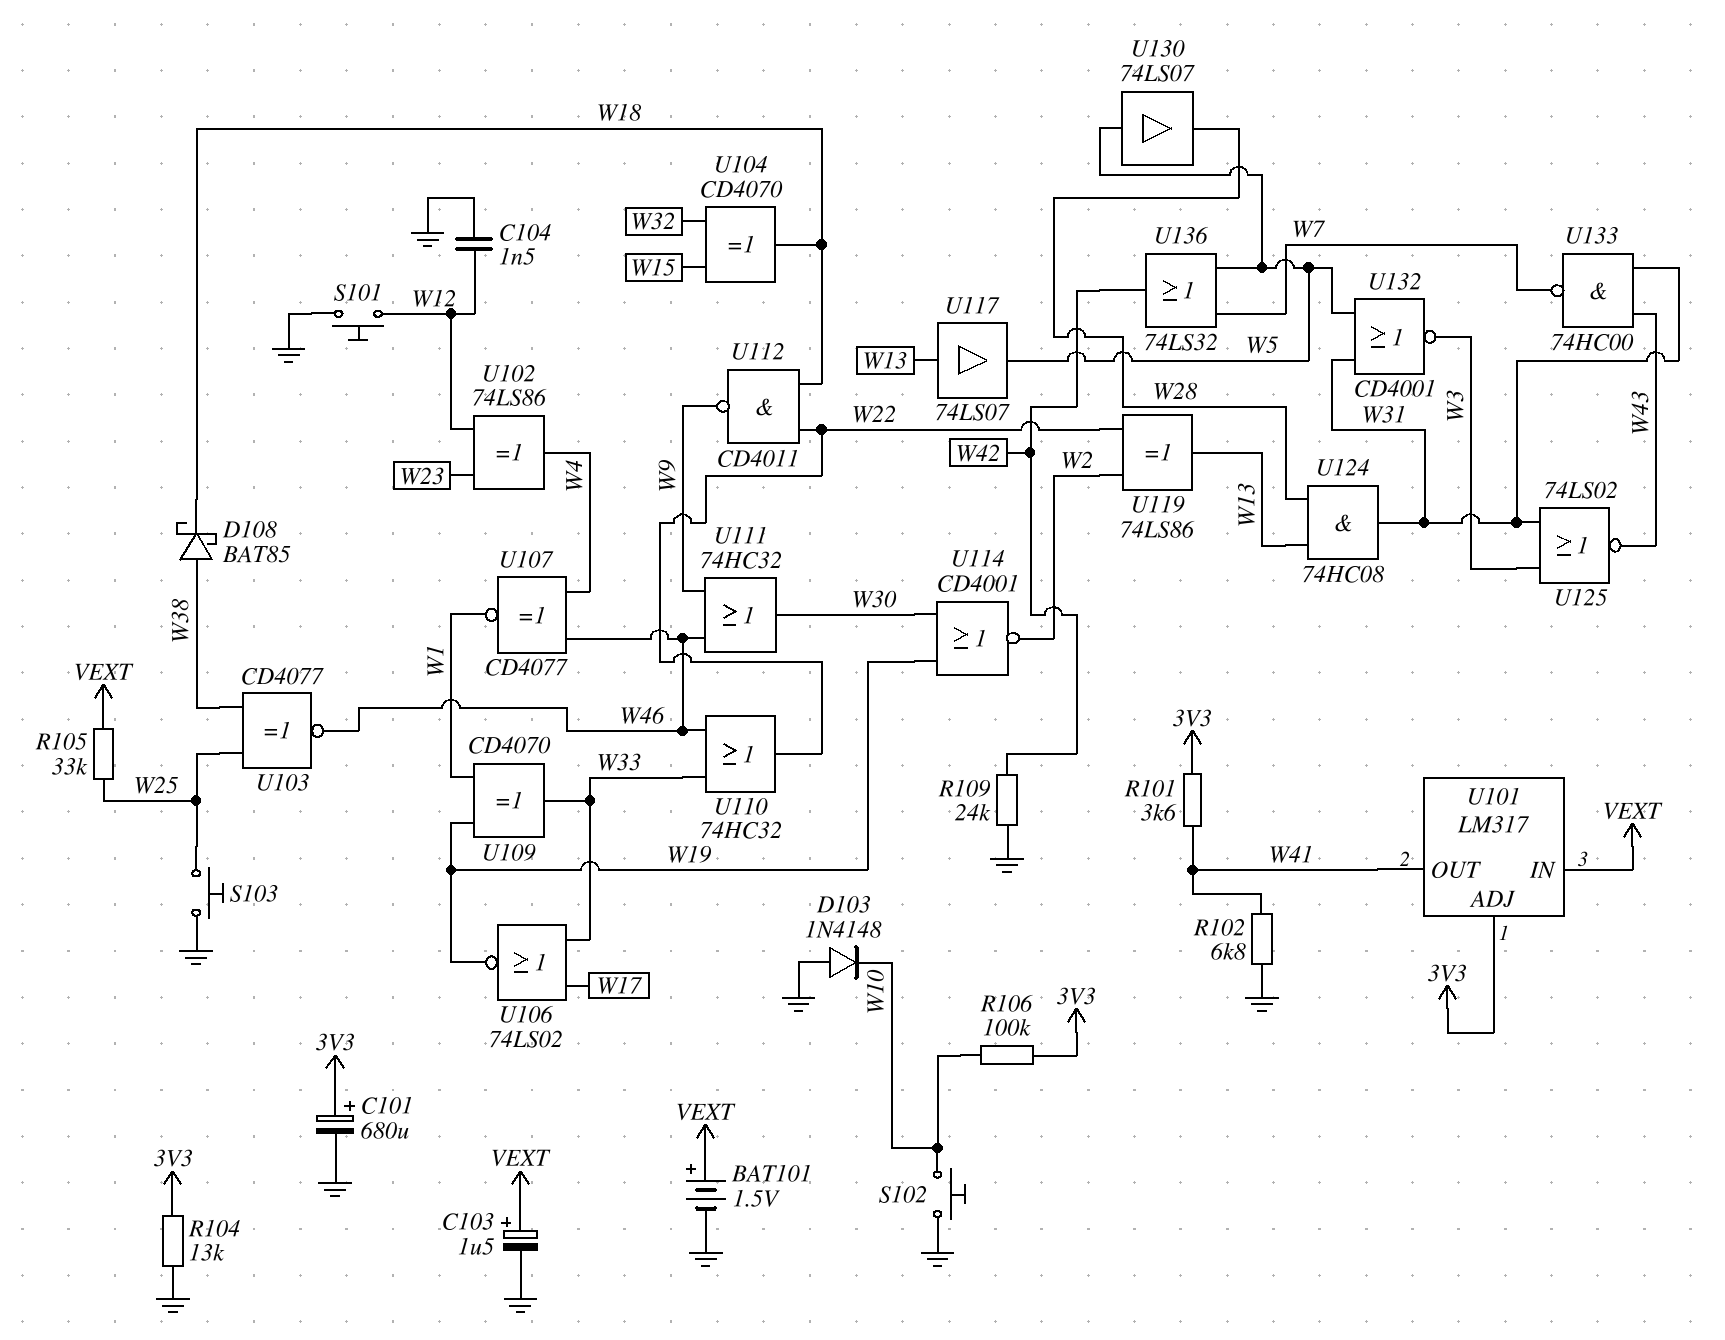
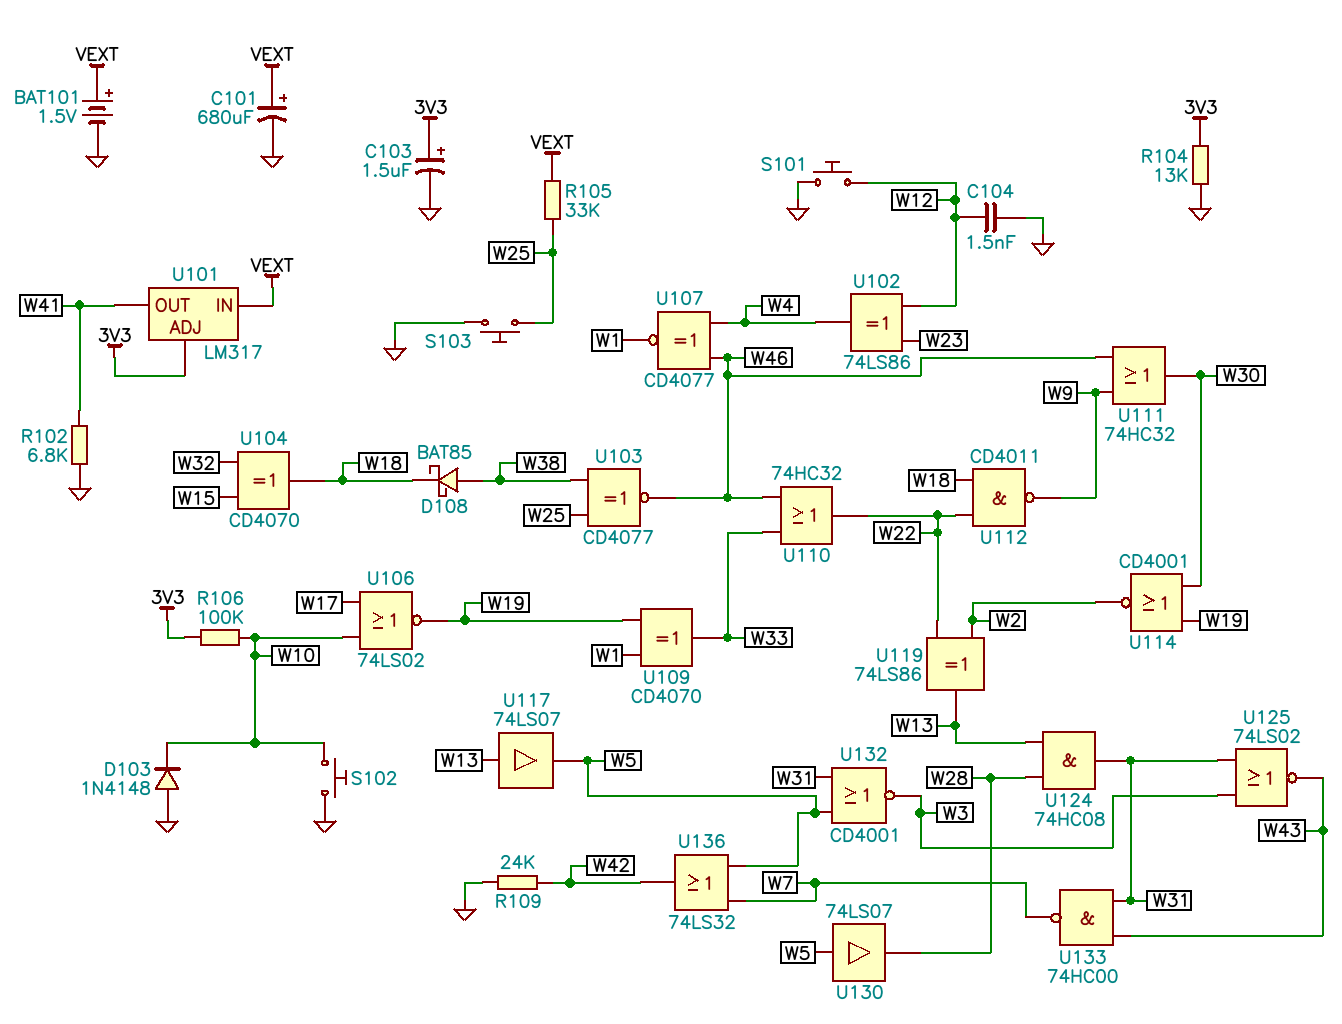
C101: 680uF (plus 3V3, minus GND) -> 680uF (plus VEXT, minus GND)
C103: 1.5uF (plus VEXT, minus GND) -> 1.5uF (plus 3V3, minus GND)
R101: 3.6k (3V3, W41) -> none
U106: NOR 74LS02 (in W17, in W33, out W19) -> NOR 74LS02 (in W10, in W17, out W19)

